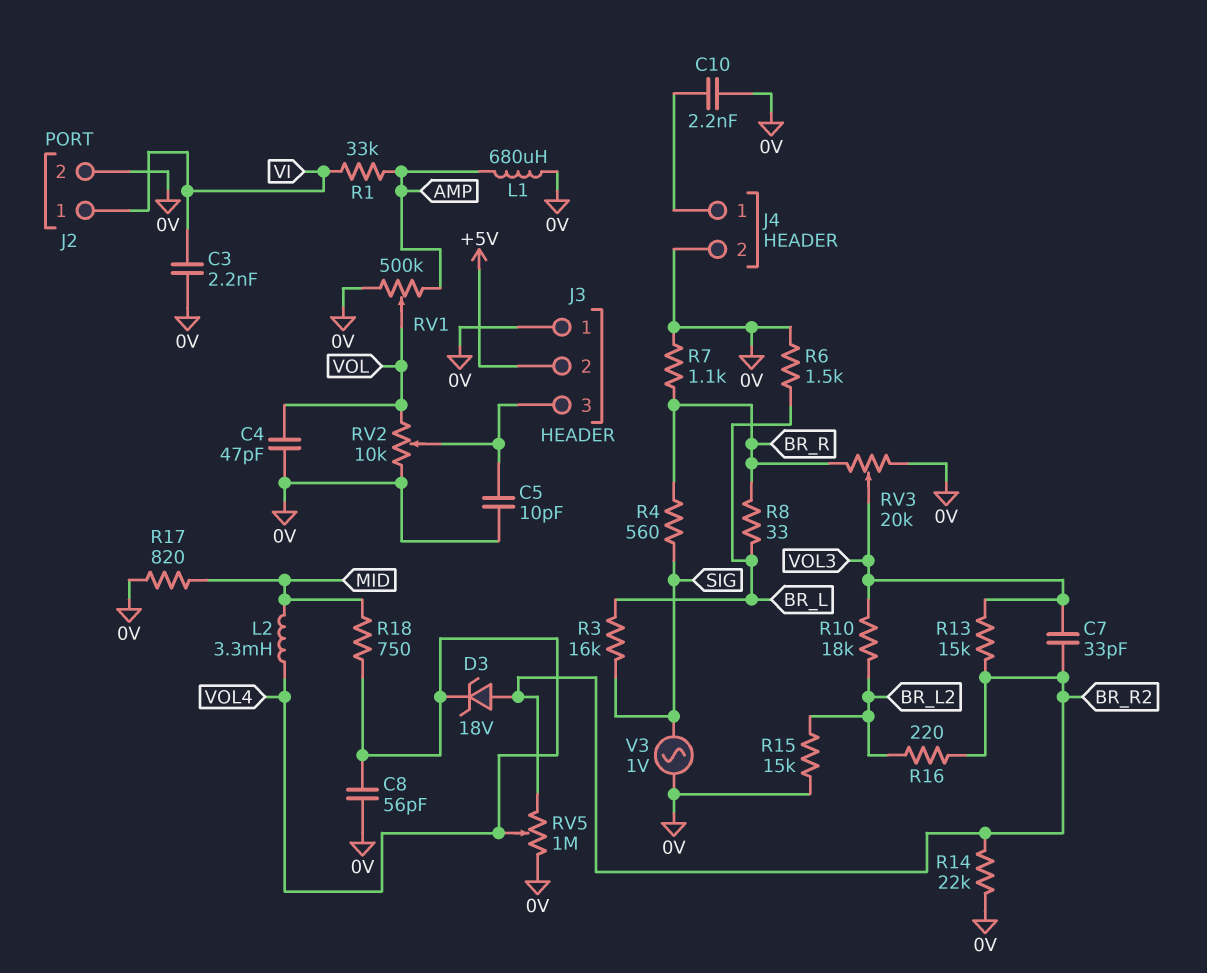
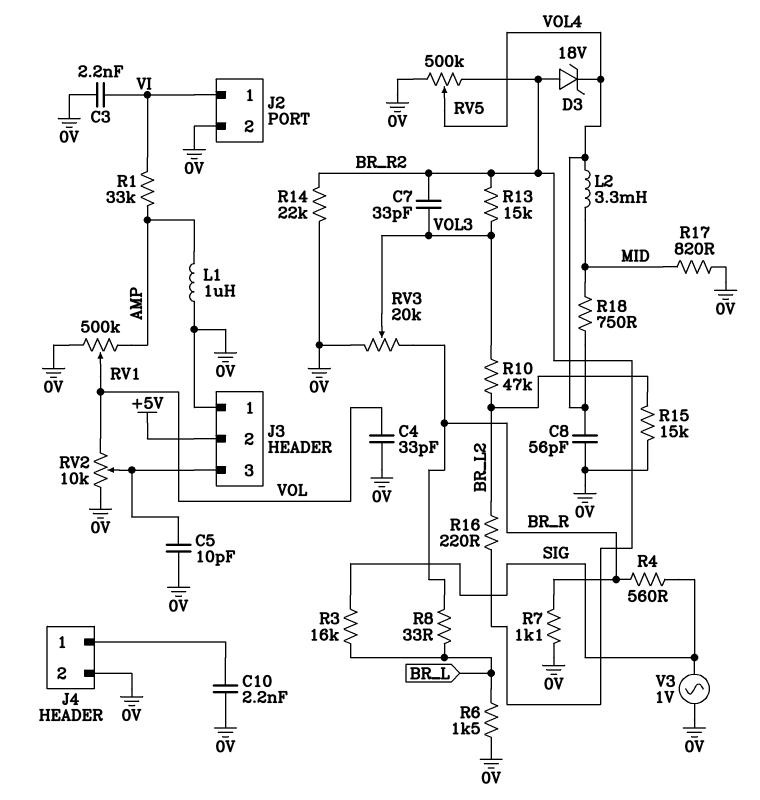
C4: 47pF (0V, VOL) -> 33pF (0V, VOL)
L1: 680uH (0V, AMP) -> 1uH (0V, AMP)
R10: 18k (BR_L2, VOL3) -> 47k (BR_L2, VOL3)
RV5: 1M (0V, BR_R2, wiper VOL4) -> 500k (0V, BR_R2, wiper VOL4)

